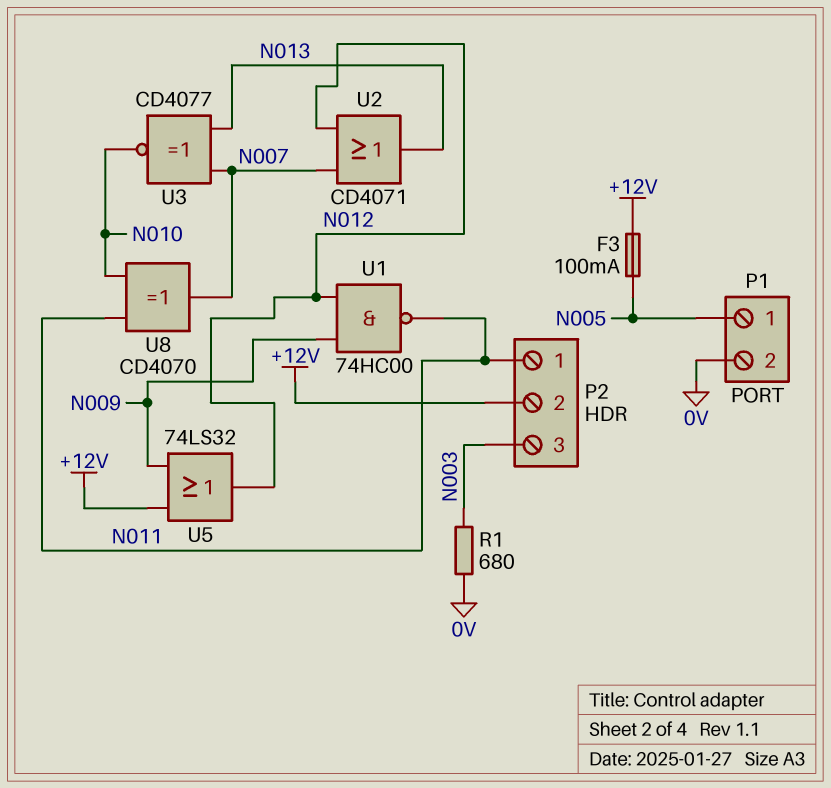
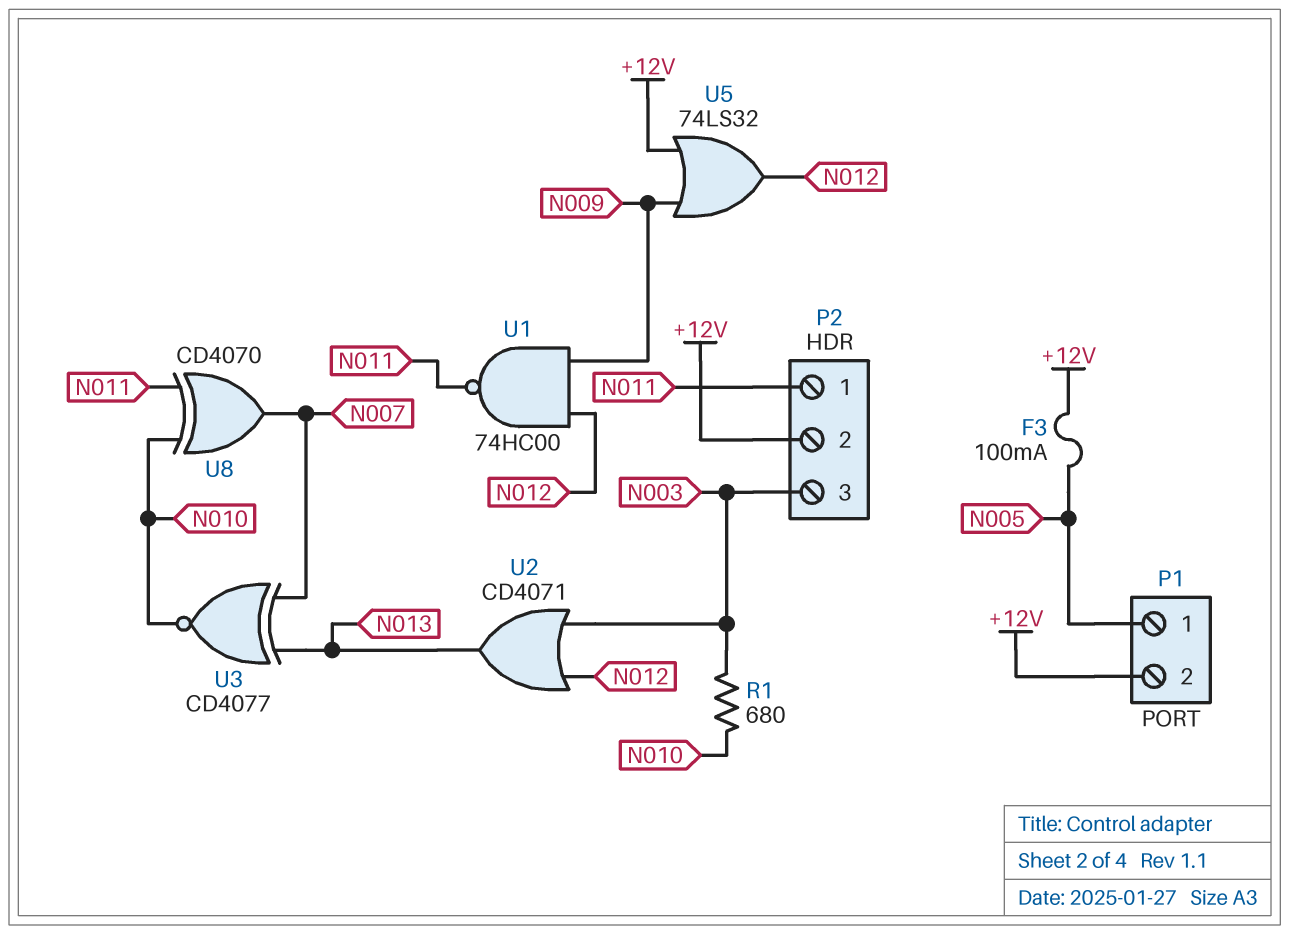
P1 pin 2: 0V -> +12V
R1: 680 (0V, N003) -> 680 (N003, N010)
U2: OR CD4071 (in N007, in N012, out N013) -> OR CD4071 (in N003, in N012, out N013)

